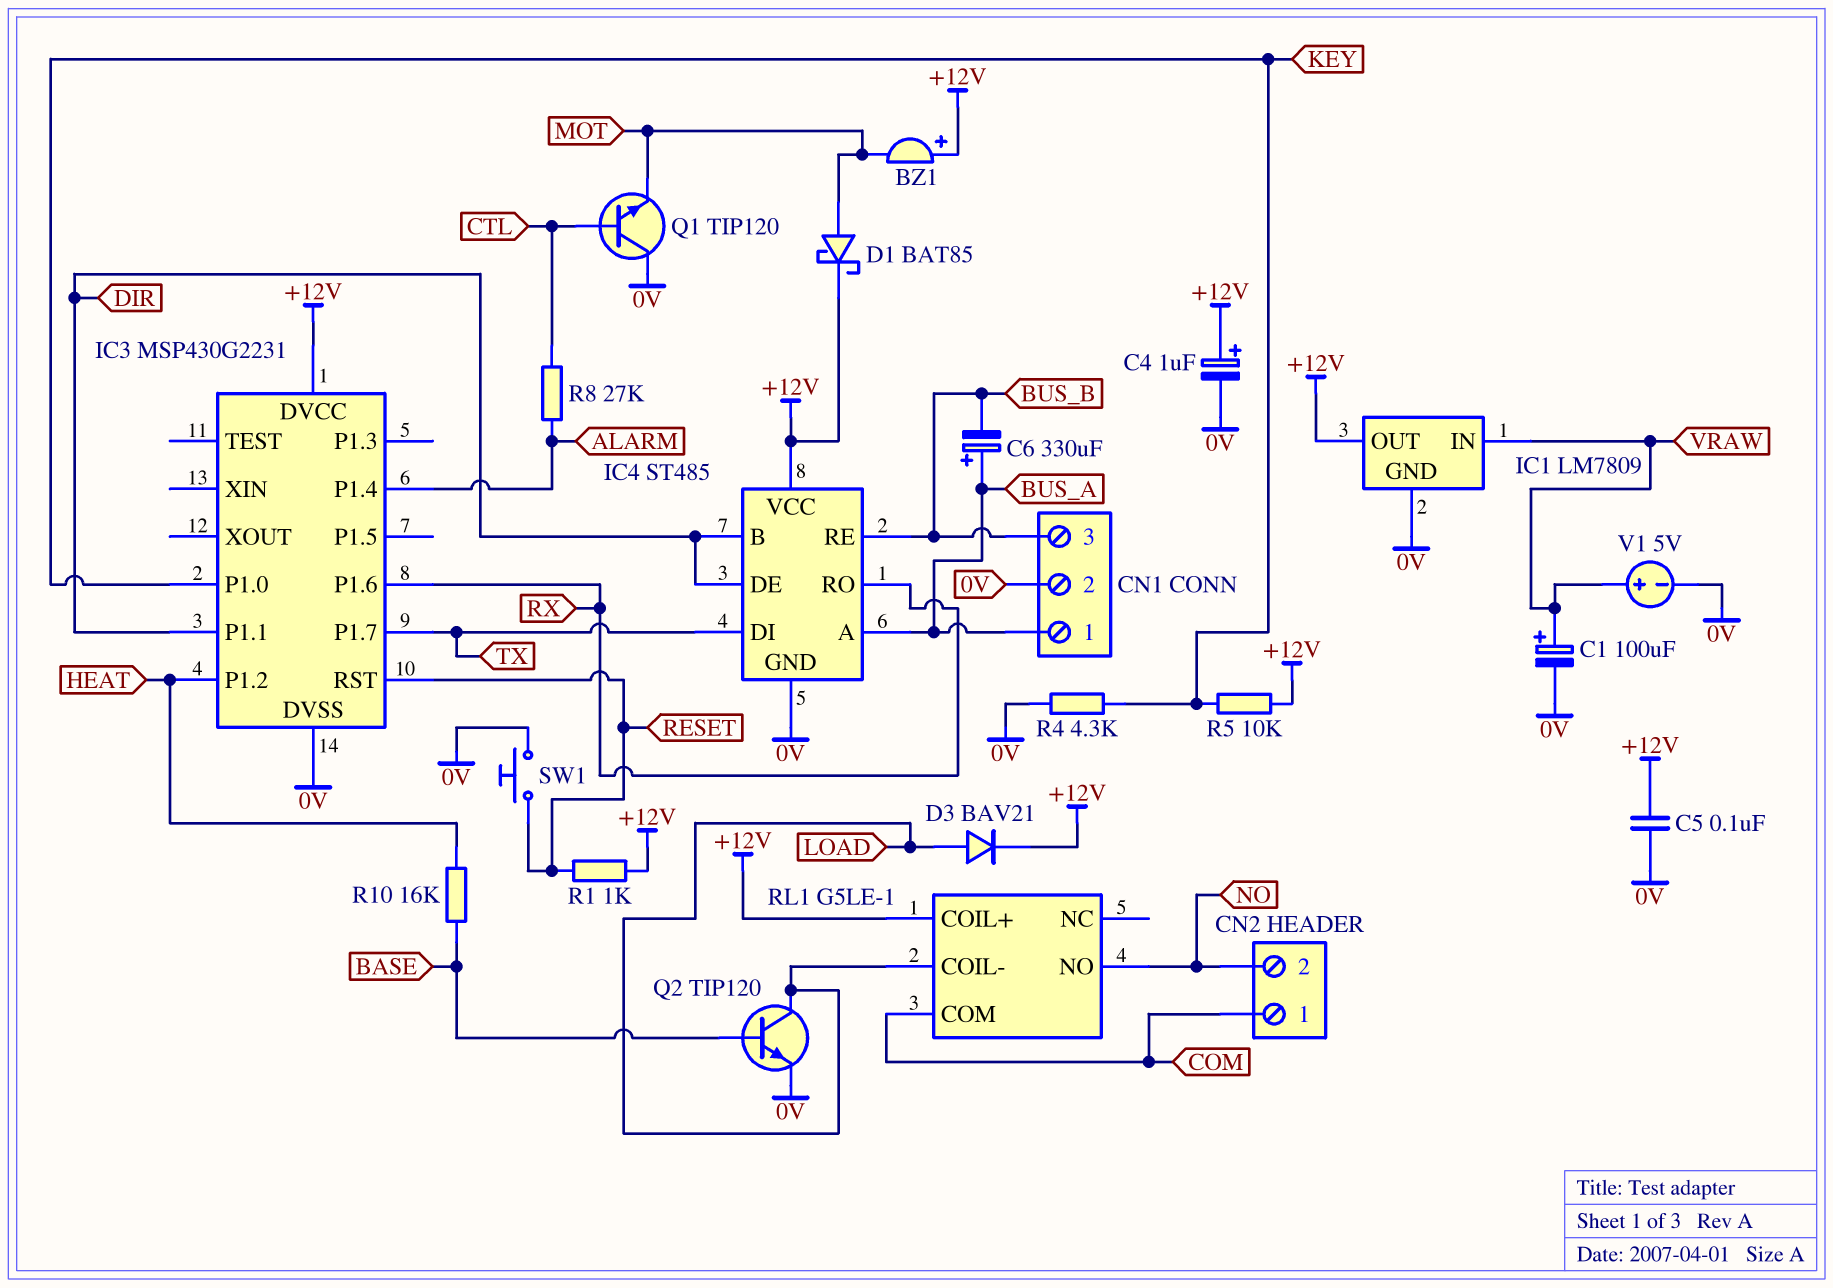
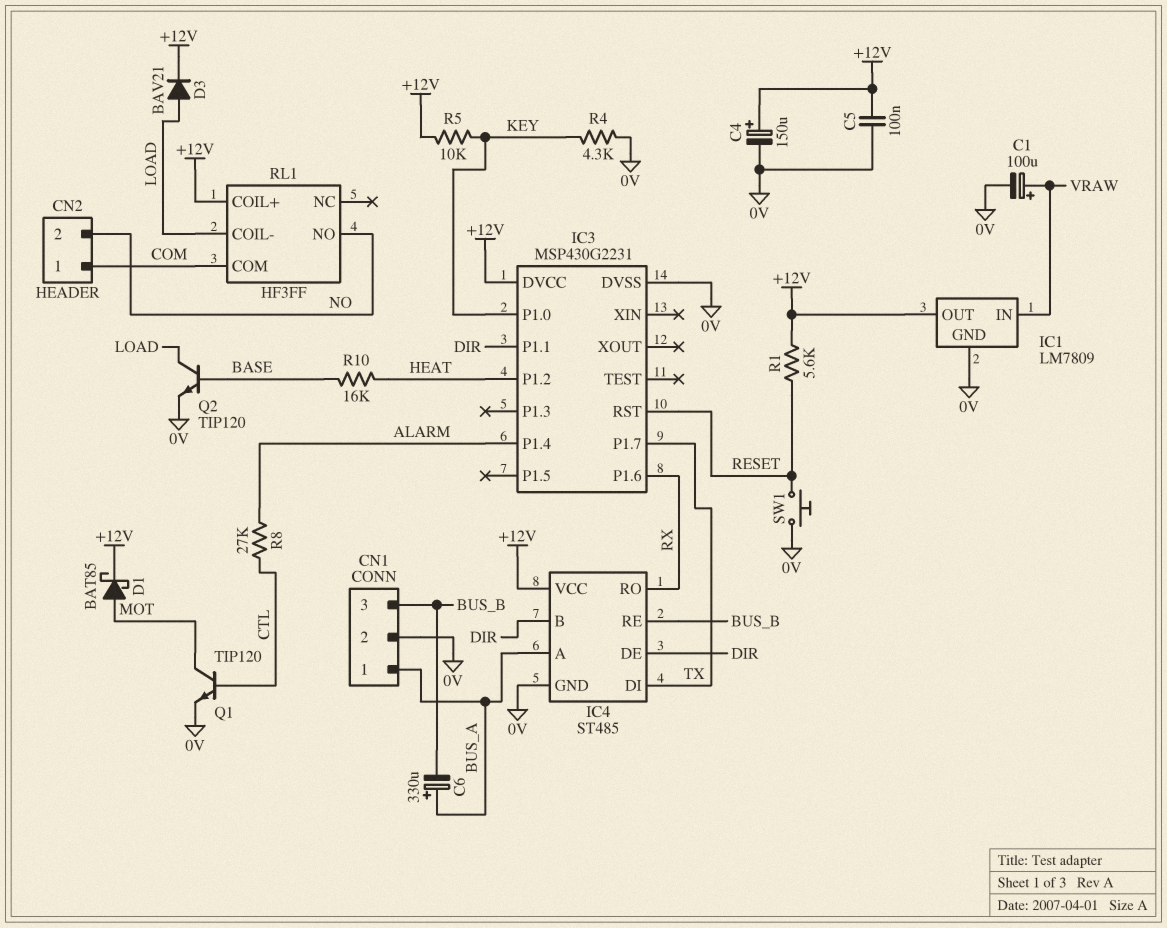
BZ1: buzzer (plus +12V, minus MOT) -> none
C4: 1uF (plus +12V, minus 0V) -> 150uF (plus +12V, minus 0V)
Q1: NPN TIP120 (B CTL, C 0V, E MOT) -> NPN TIP120 (B CTL, C MOT, E 0V)
R1: 1k (+12V, RESET) -> 5.6k (+12V, RESET)
RL1: G5LE-1 -> HF3FF
V1: 5V (plus VRAW, minus 0V) -> none

